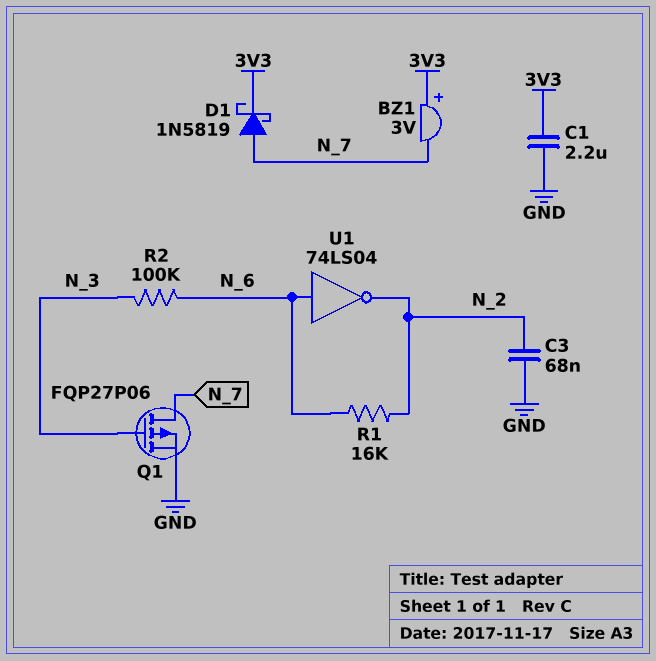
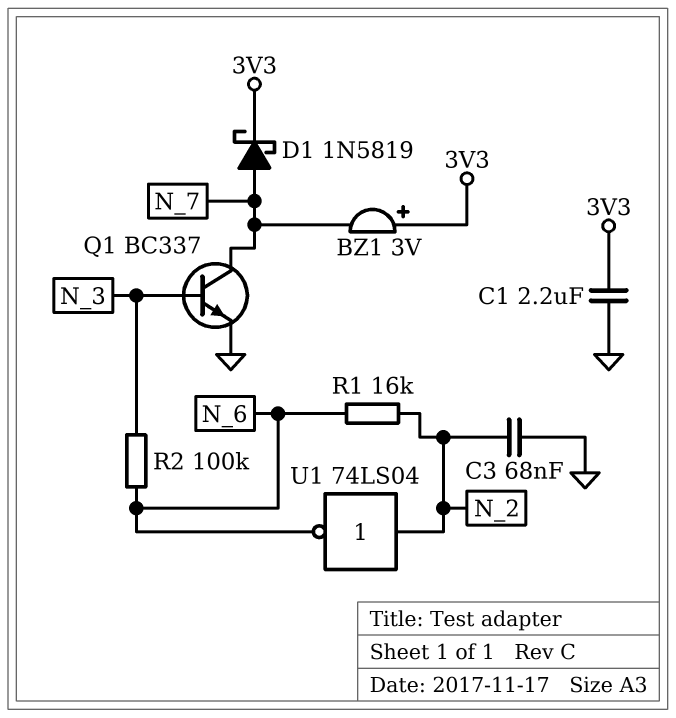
Q1: PMOS FQP27P06 (G N_3, D N_7, S GND) -> NPN BC337 (B N_3, C N_7, E GND)
U1: NOT 74LS04 (in N_6, out N_2) -> NOT 74LS04 (in N_2, out N_6)

